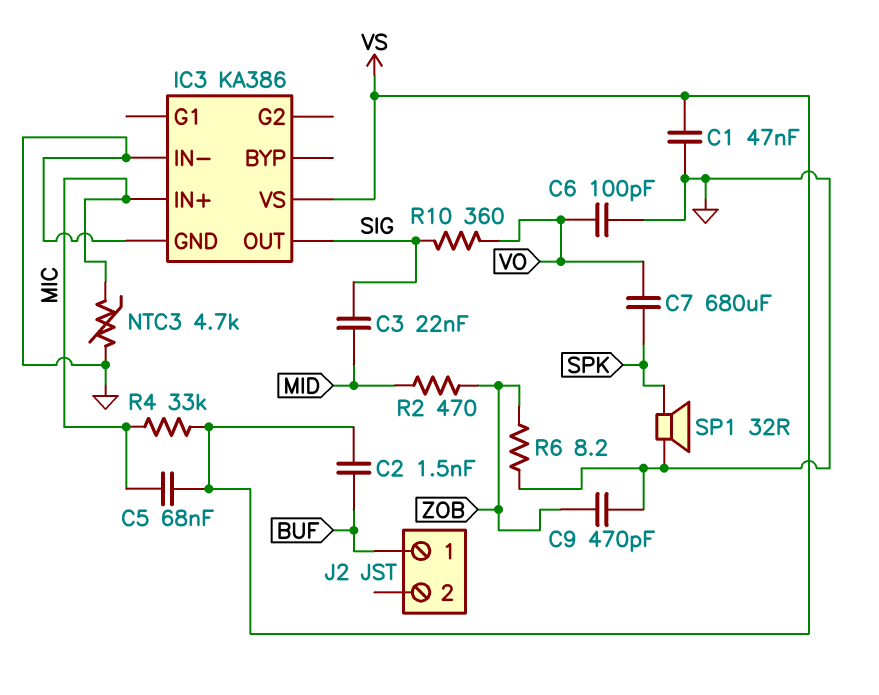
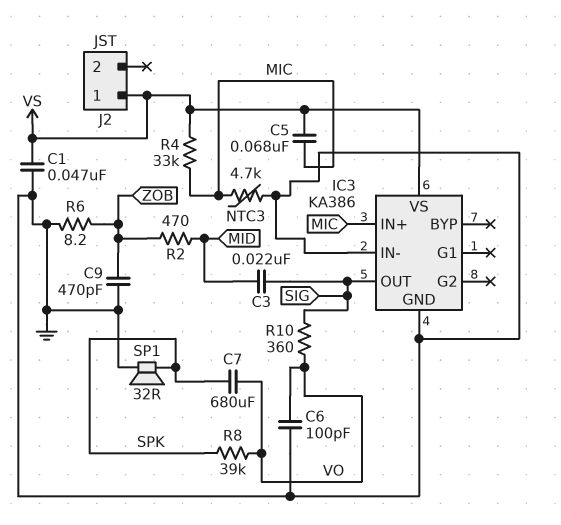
C2: 1.5nF (BUF, VS) -> none
J2 pin 1: BUF -> VS
R8: none -> 39k (SPK, VO)

